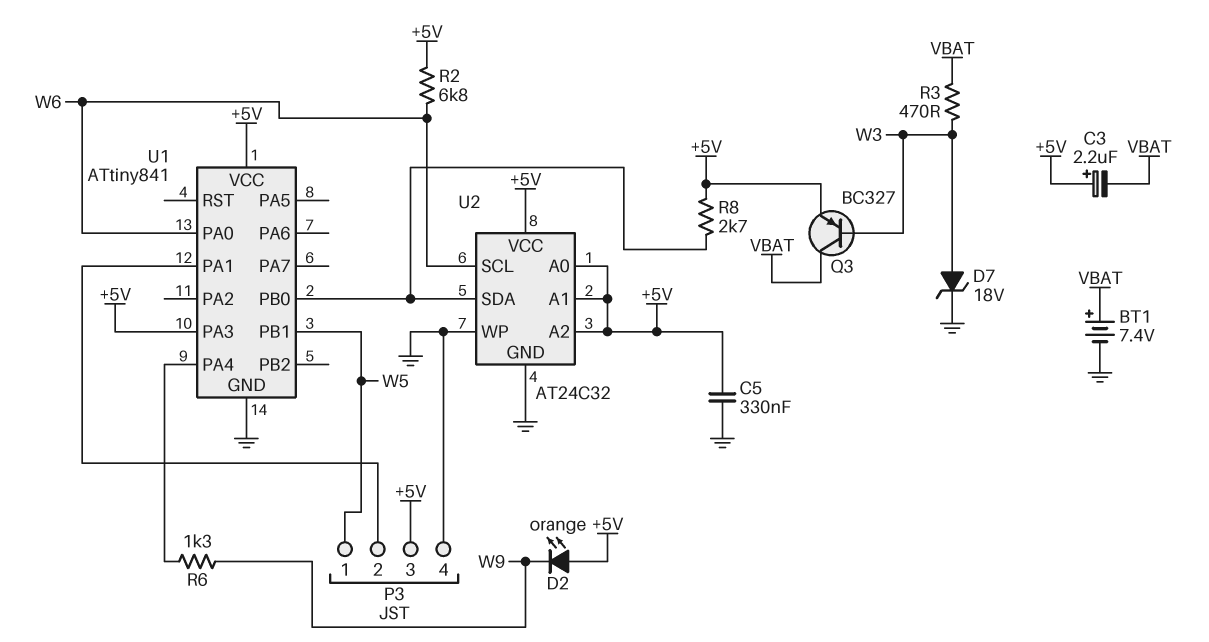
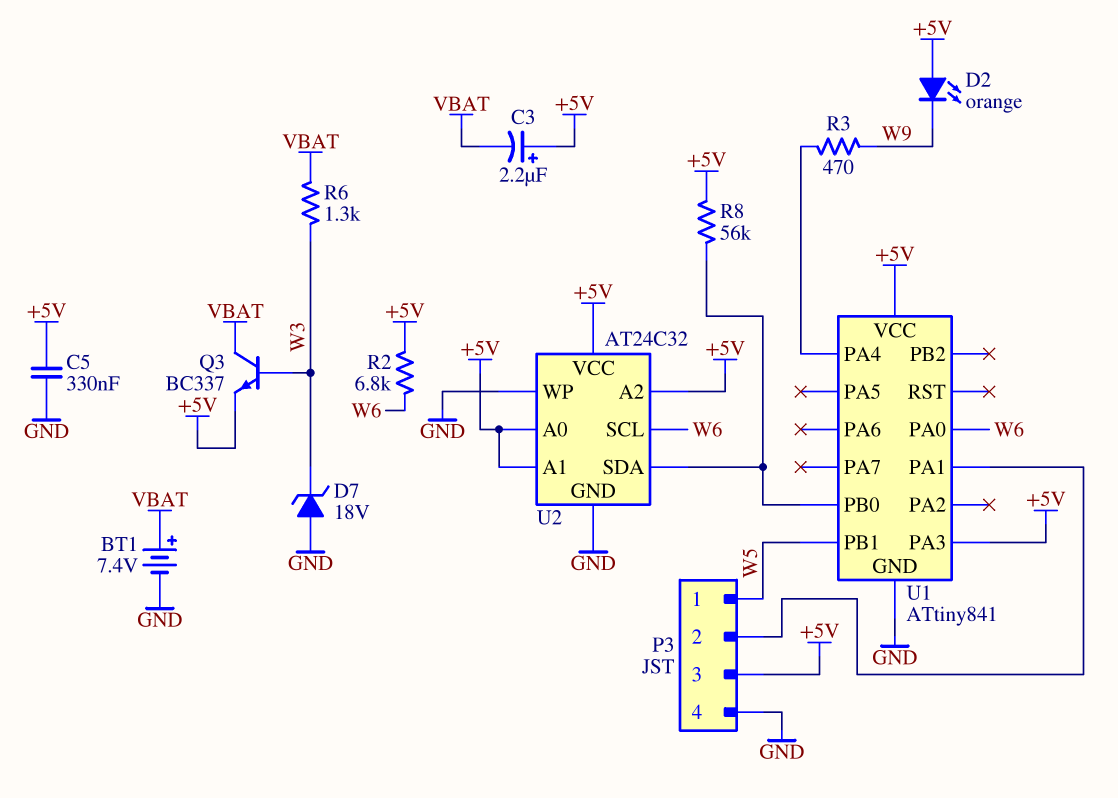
D7: zener 18V (A W3, K GND) -> zener 18V (A GND, K W3)
Q3: PNP BC327 (B W3, C VBAT, E +5V) -> NPN BC337 (B W3, C VBAT, E +5V)
R3: 470 (VBAT, W3) -> 470 (U1/PA4, W9)
R6: 1.3k (U1/PA4, W9) -> 1.3k (VBAT, W3)
R8: 2.7k (+5V, U1/PB0) -> 56k (+5V, U1/PB0)

